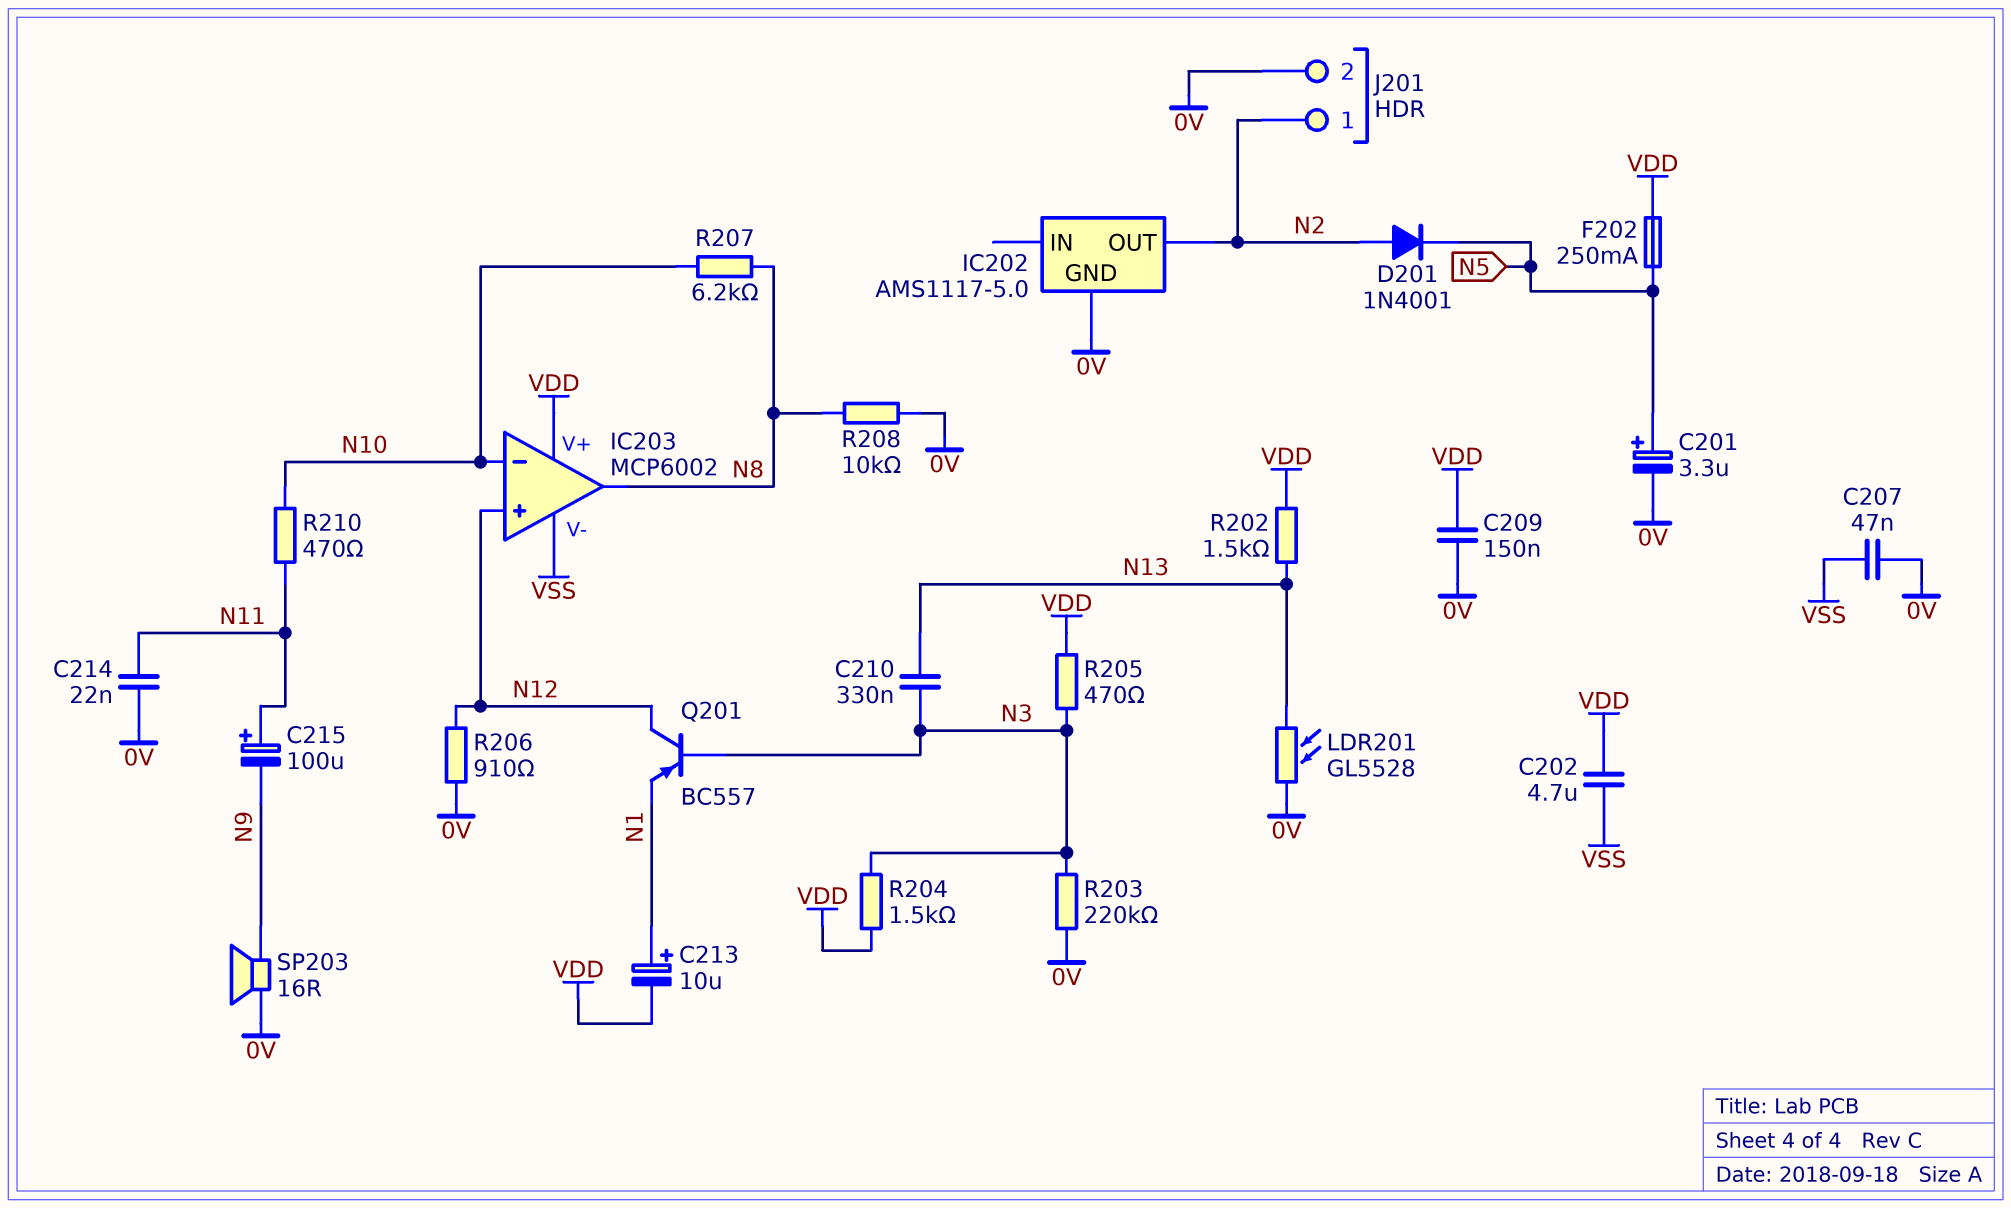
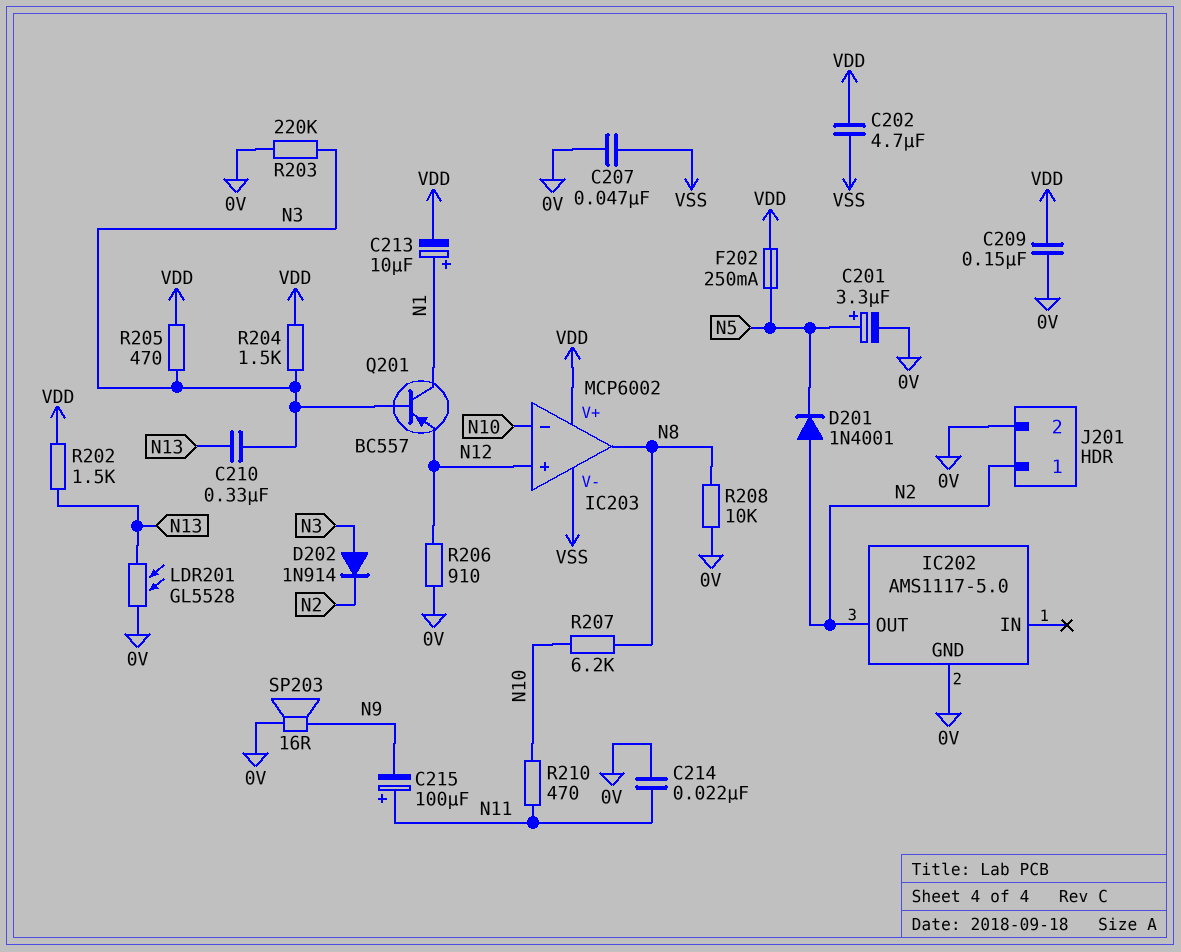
D202: none -> diode 1N914 (A N3, K N2)
Q201: PNP BC557 (B N3, C N12, E N1) -> PNP BC557 (B N3, C N1, E N12)

